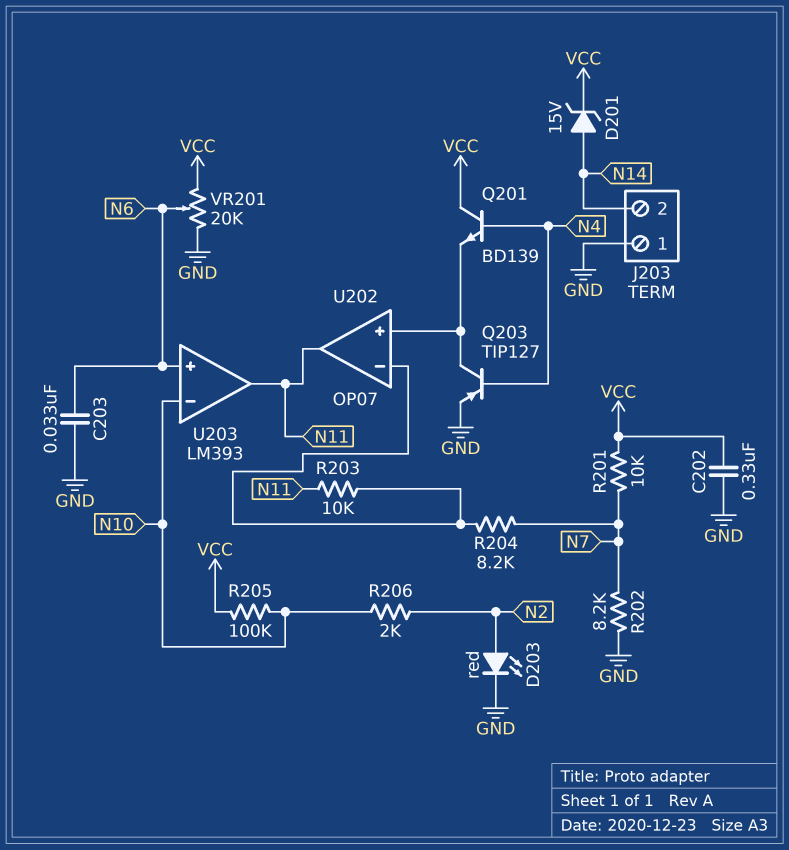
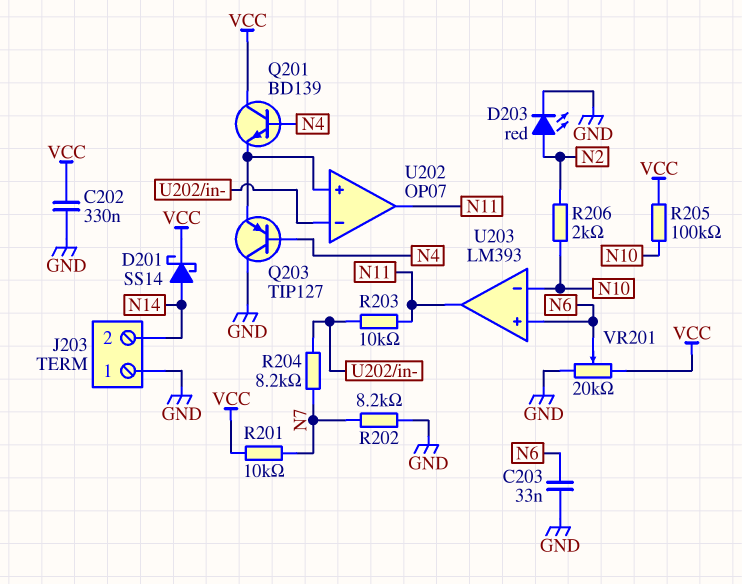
D201: zener 15V (A N14, K VCC) -> schottky SS14 (A N14, K VCC)
Q203: PNP TIP127 (B N4, C U202/in+, E GND) -> PNP TIP127 (B N4, C GND, E U202/in+)

